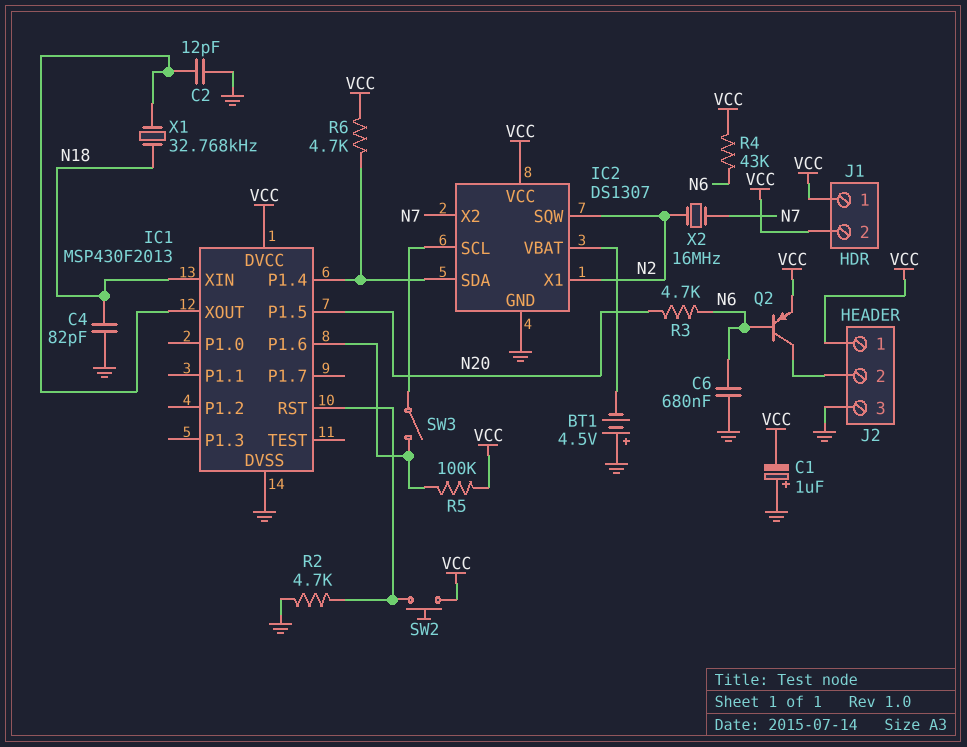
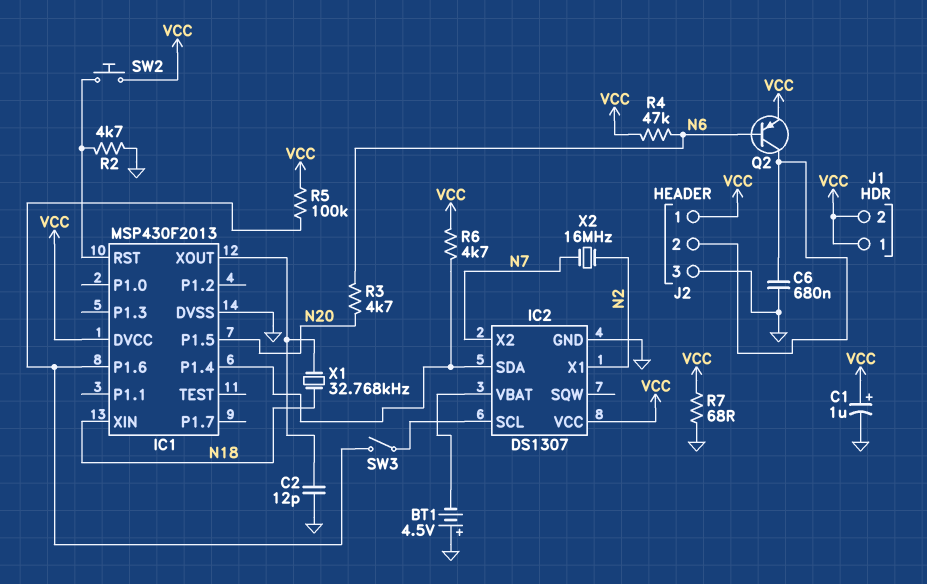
C1: 1uF (plus GND, minus VCC) -> 1uF (plus VCC, minus GND)
C4: 82pF (GND, N18) -> none
C6: 680nF (GND, N6) -> 680nF (GND, J2/2)
IC2 pin SQW: N2 -> none
R4: 43k (N6, VCC) -> 47k (N6, VCC)
R7: none -> 68 (GND, VCC)

